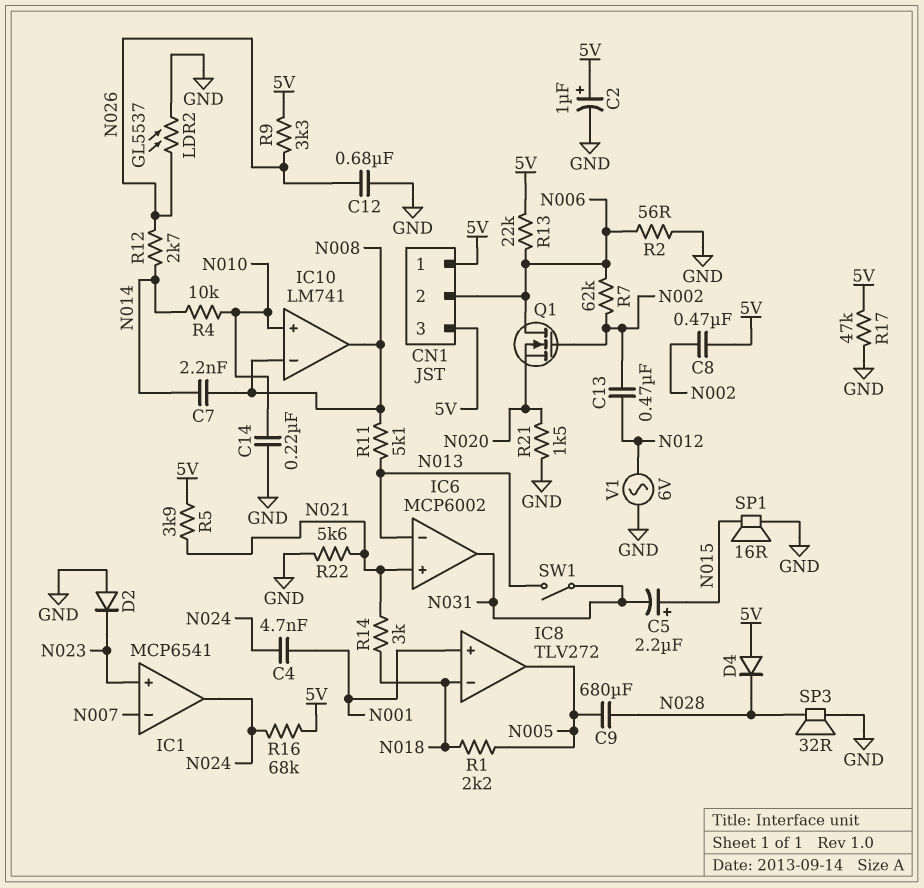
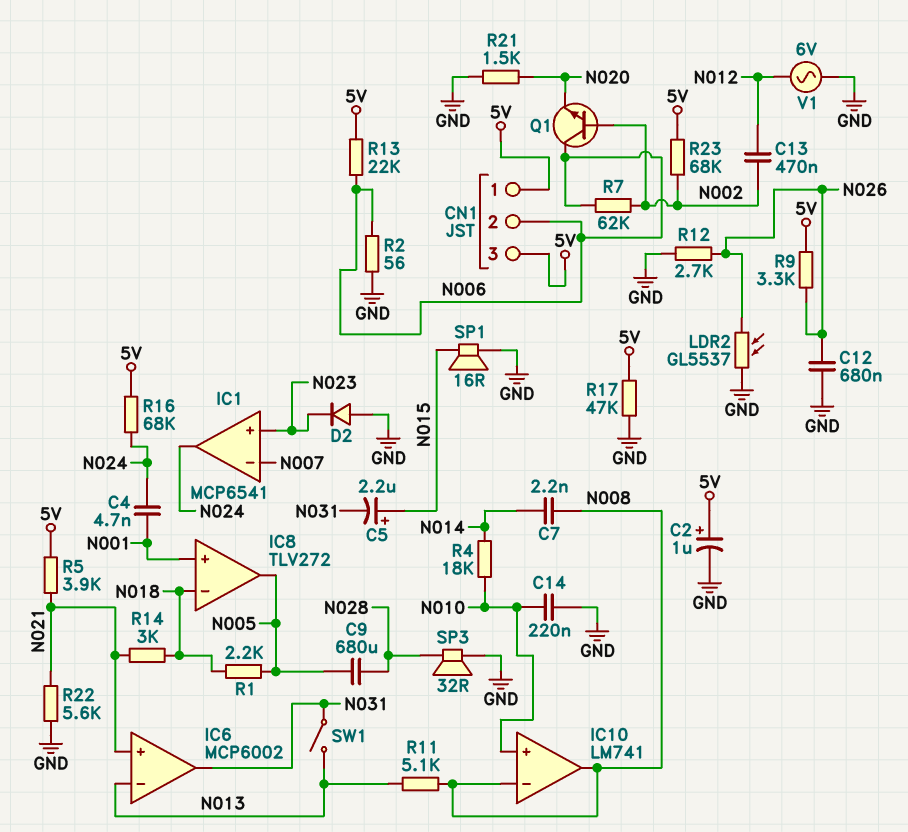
C8: 470nF (5V, N002) -> none
D4: diode (A 5V, K N028) -> none
Q1: NMOS (G N002, D N006, S N020) -> NPN (B N002, C N006, E N020)
R4: 10k (N010, N014) -> 18k (N010, N014)
R12: 2.7k (N014, N026) -> 2.7k (GND, N026)
R23: none -> 68k (5V, N002)

